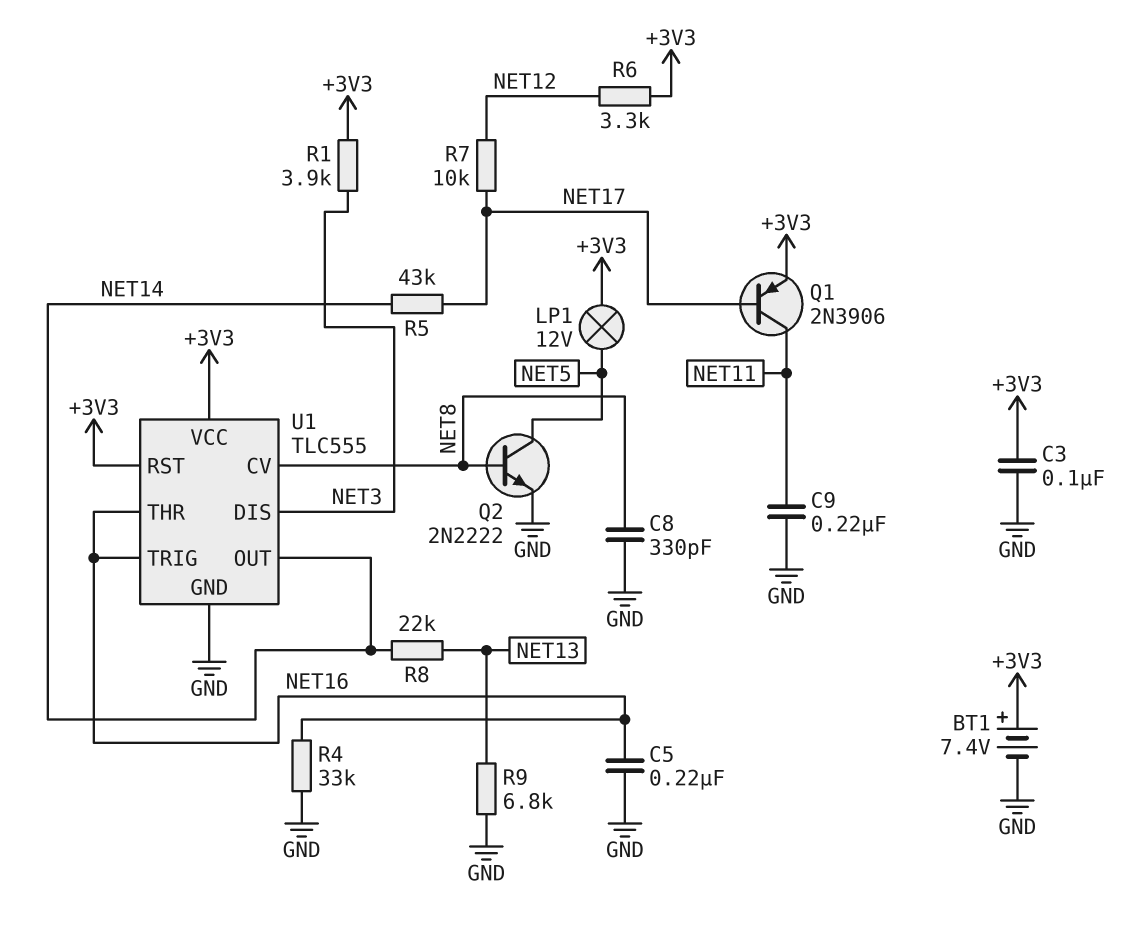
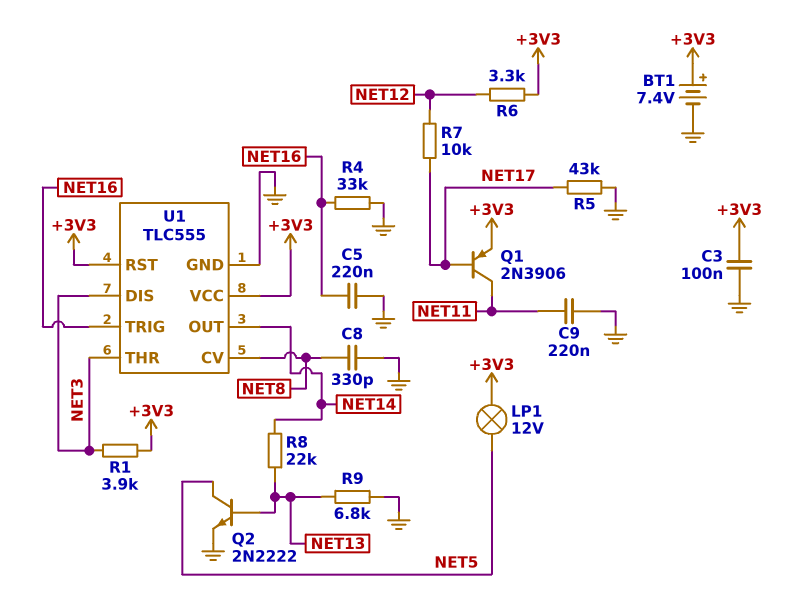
Q2: NPN 2N2222 (B NET8, C NET5, E GND) -> NPN 2N2222 (B NET13, C NET5, E GND)
R5: 43k (NET14, NET17) -> 43k (GND, NET17)
U1 pin THR: NET16 -> NET3

